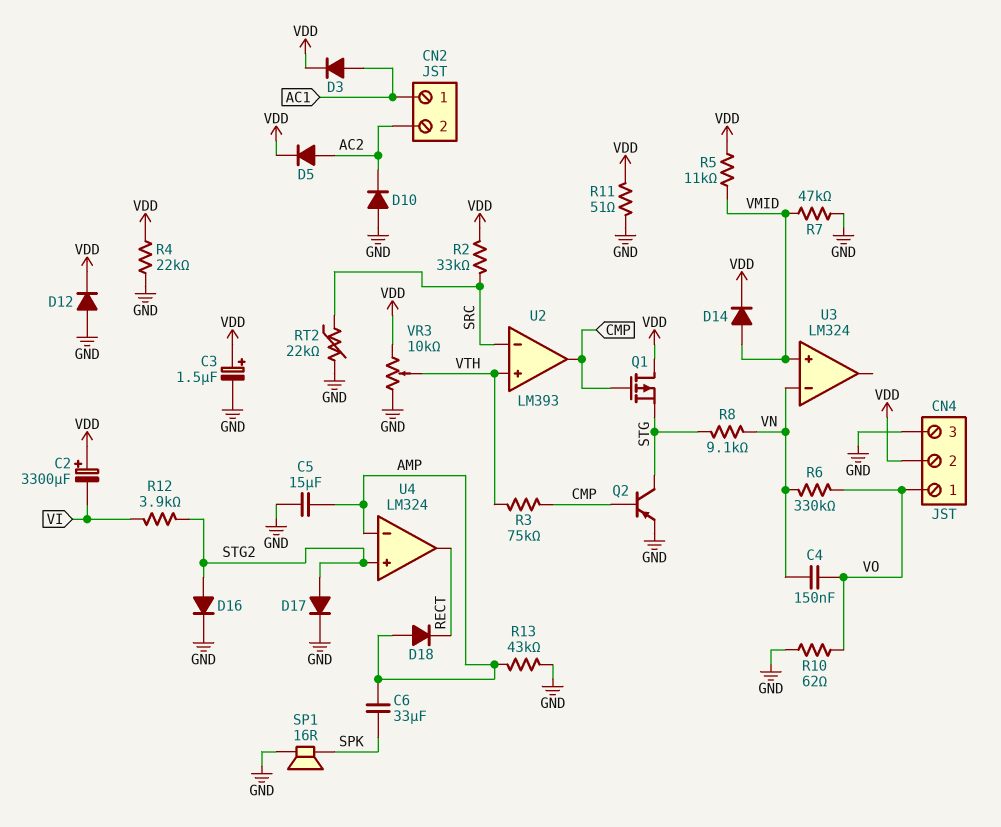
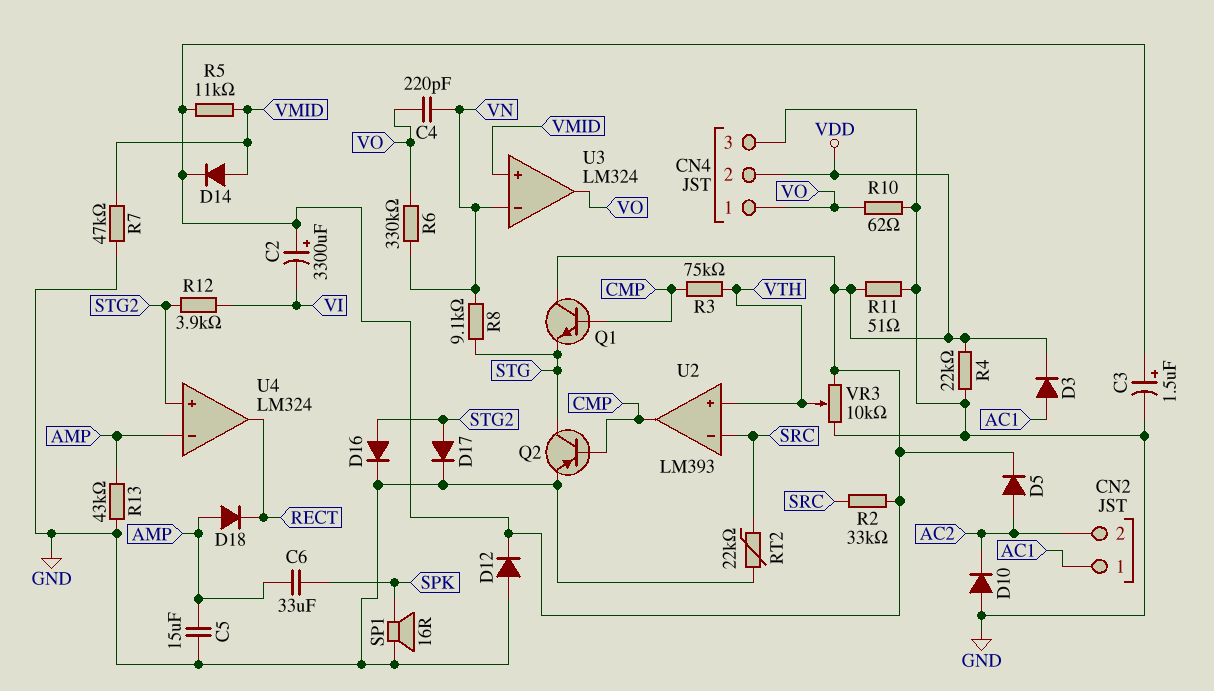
C4: 150nF (VN, VO) -> 220pF (VN, VO)
Q1: PMOS (G CMP, D VDD, S STG) -> NPN (B CMP, C VDD, E STG)
U3 pin out: none -> VO

